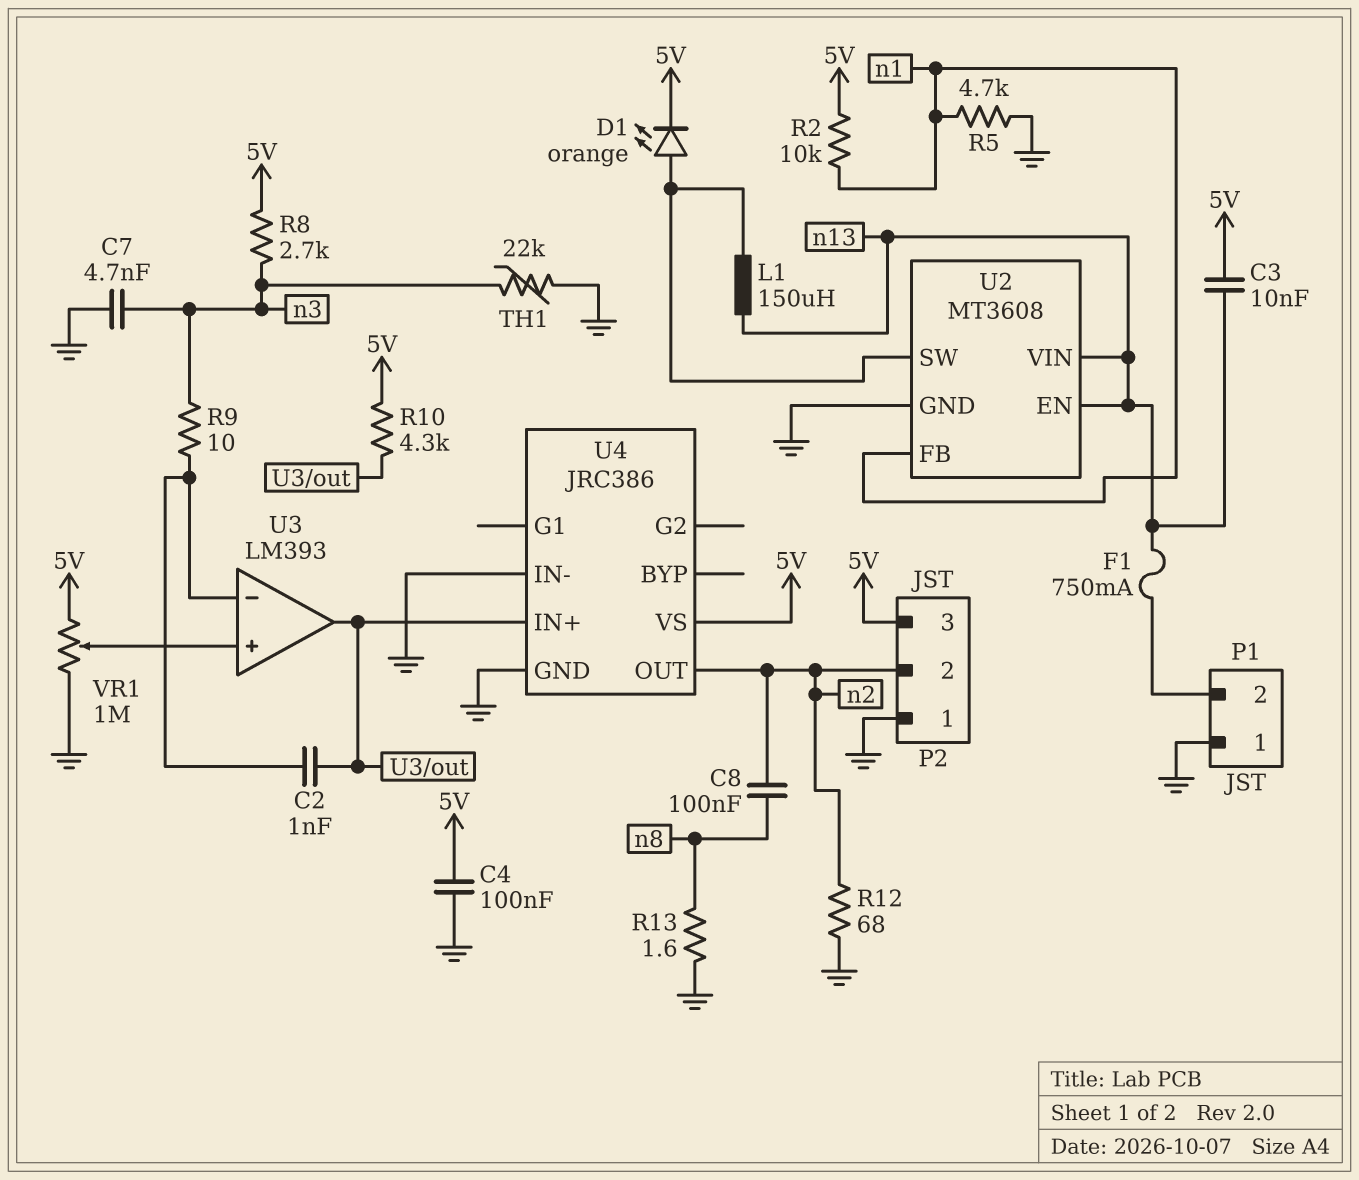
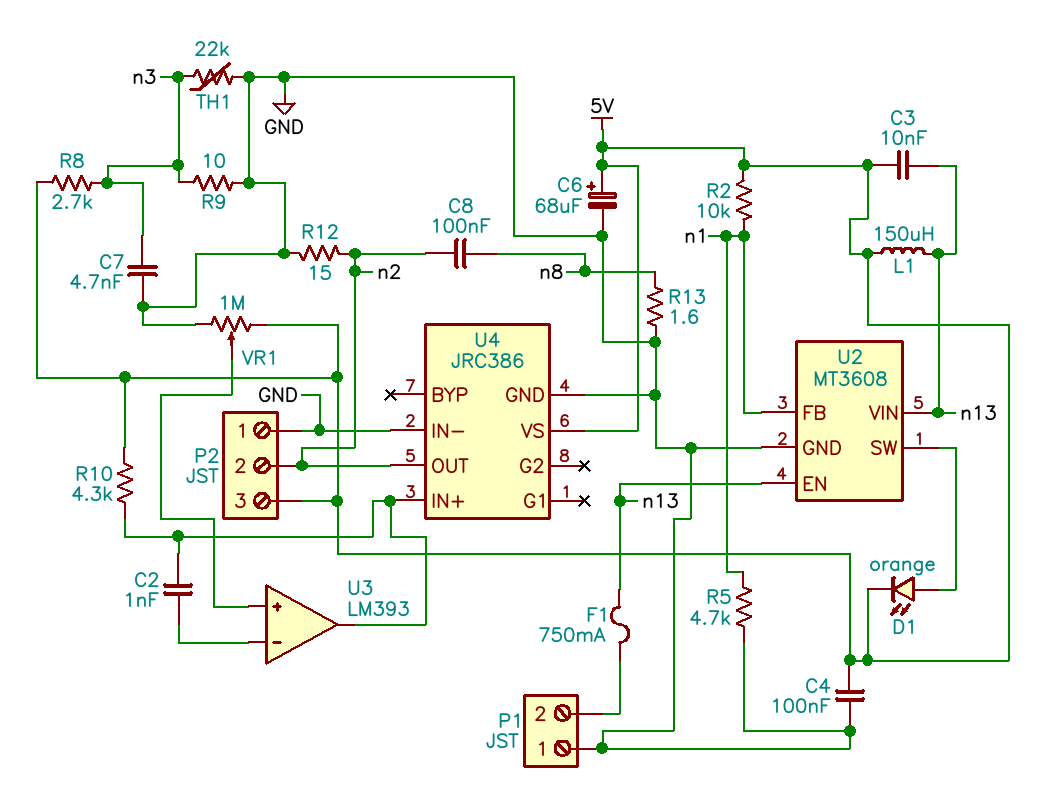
C6: none -> 68uF (plus 5V, minus GND)
L1: 150uH (U2/SW, n13) -> 150uH (5V, n13)
R9: 10 (U3/in-, n3) -> 10 (GND, n3)
R12: 68 (GND, n2) -> 15 (GND, n2)

